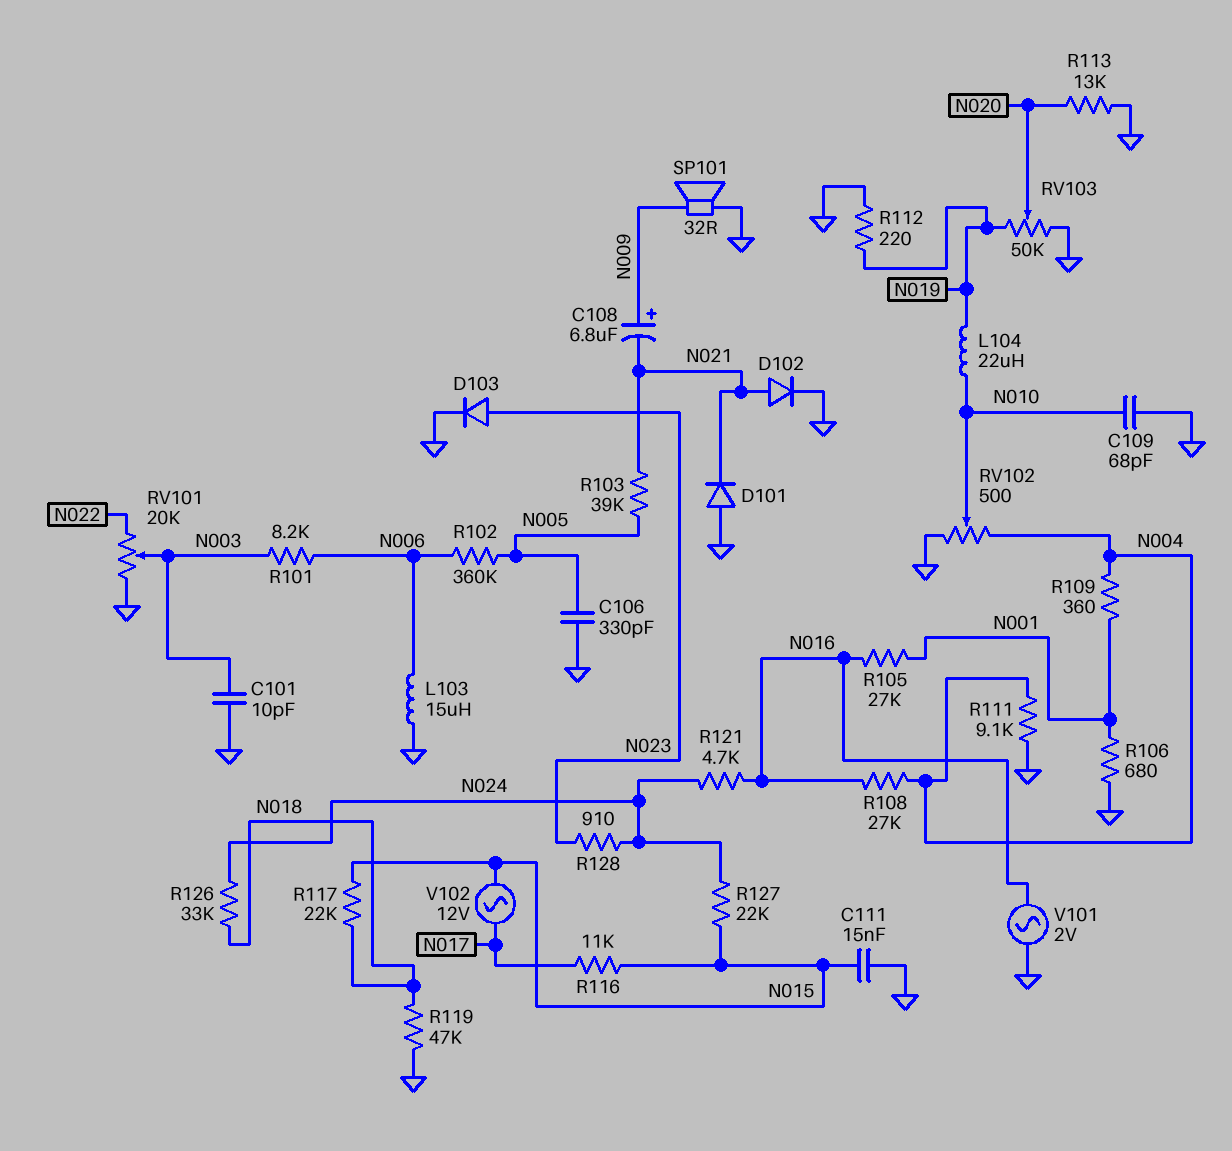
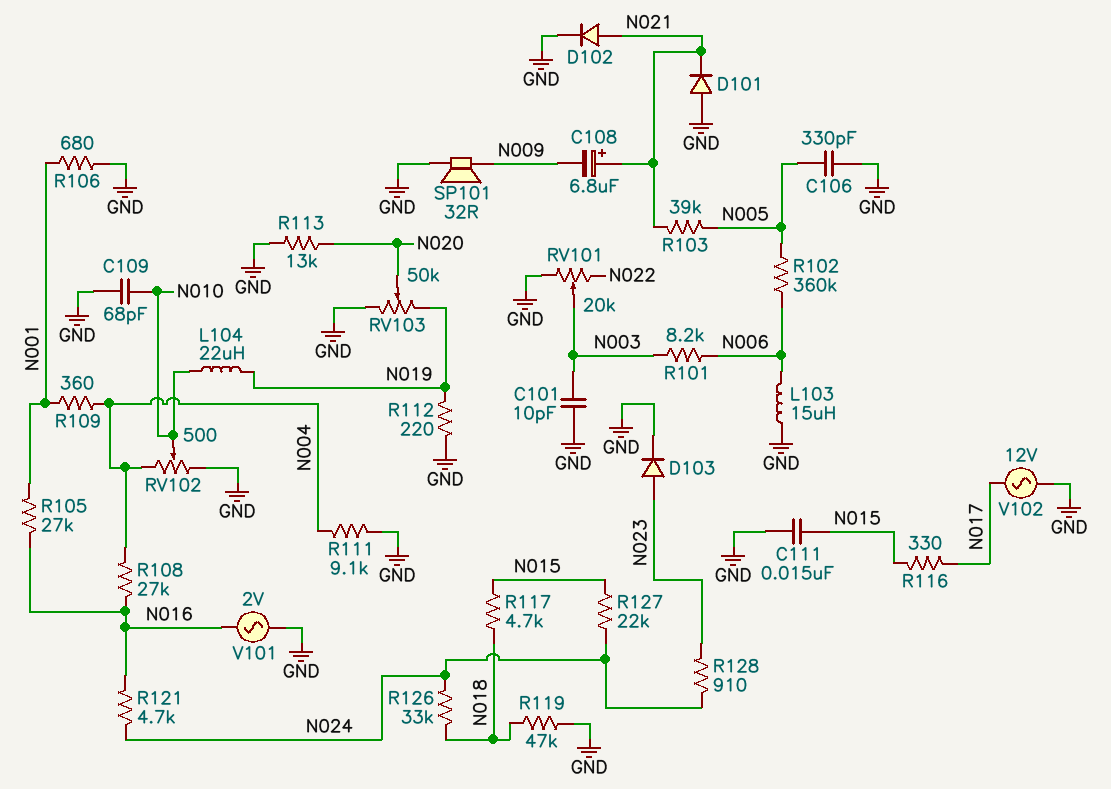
C108: 6.8uF (plus N009, minus N021) -> 6.8uF (plus N021, minus N009)
R116: 11k (N015, N017) -> 330 (N015, N017)
R117: 22k (N015, N018) -> 4.7k (N015, N018)
V102: AC 12V (N015, N017) -> AC 12V (GND, N017)

